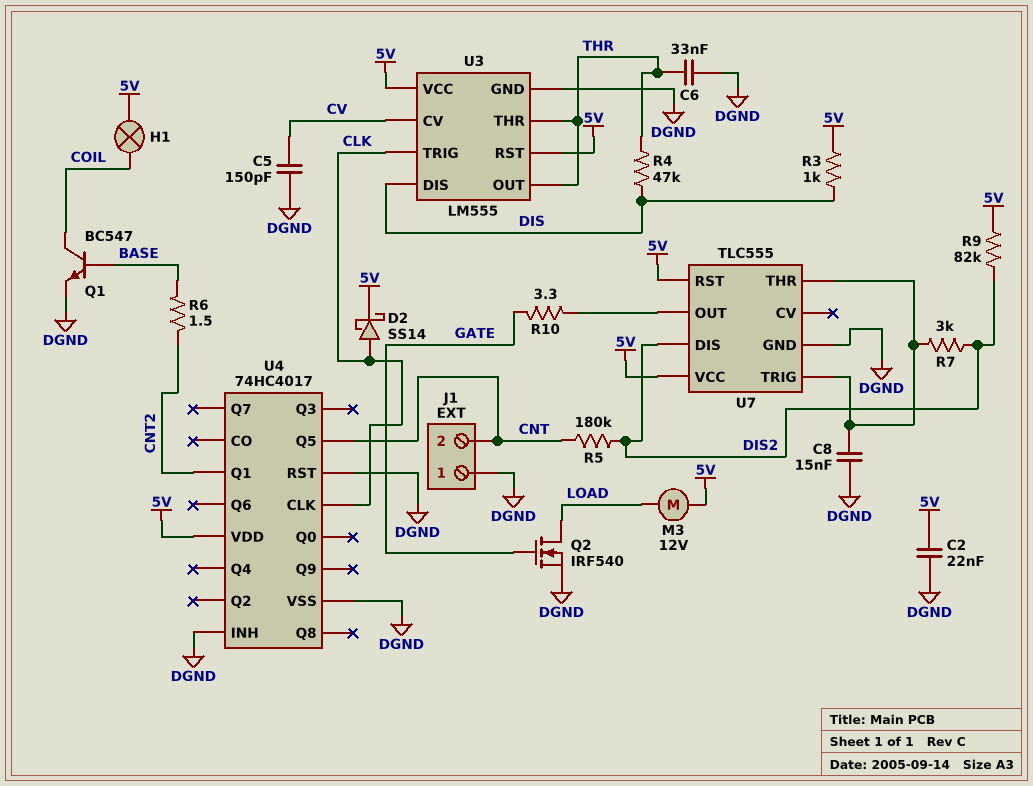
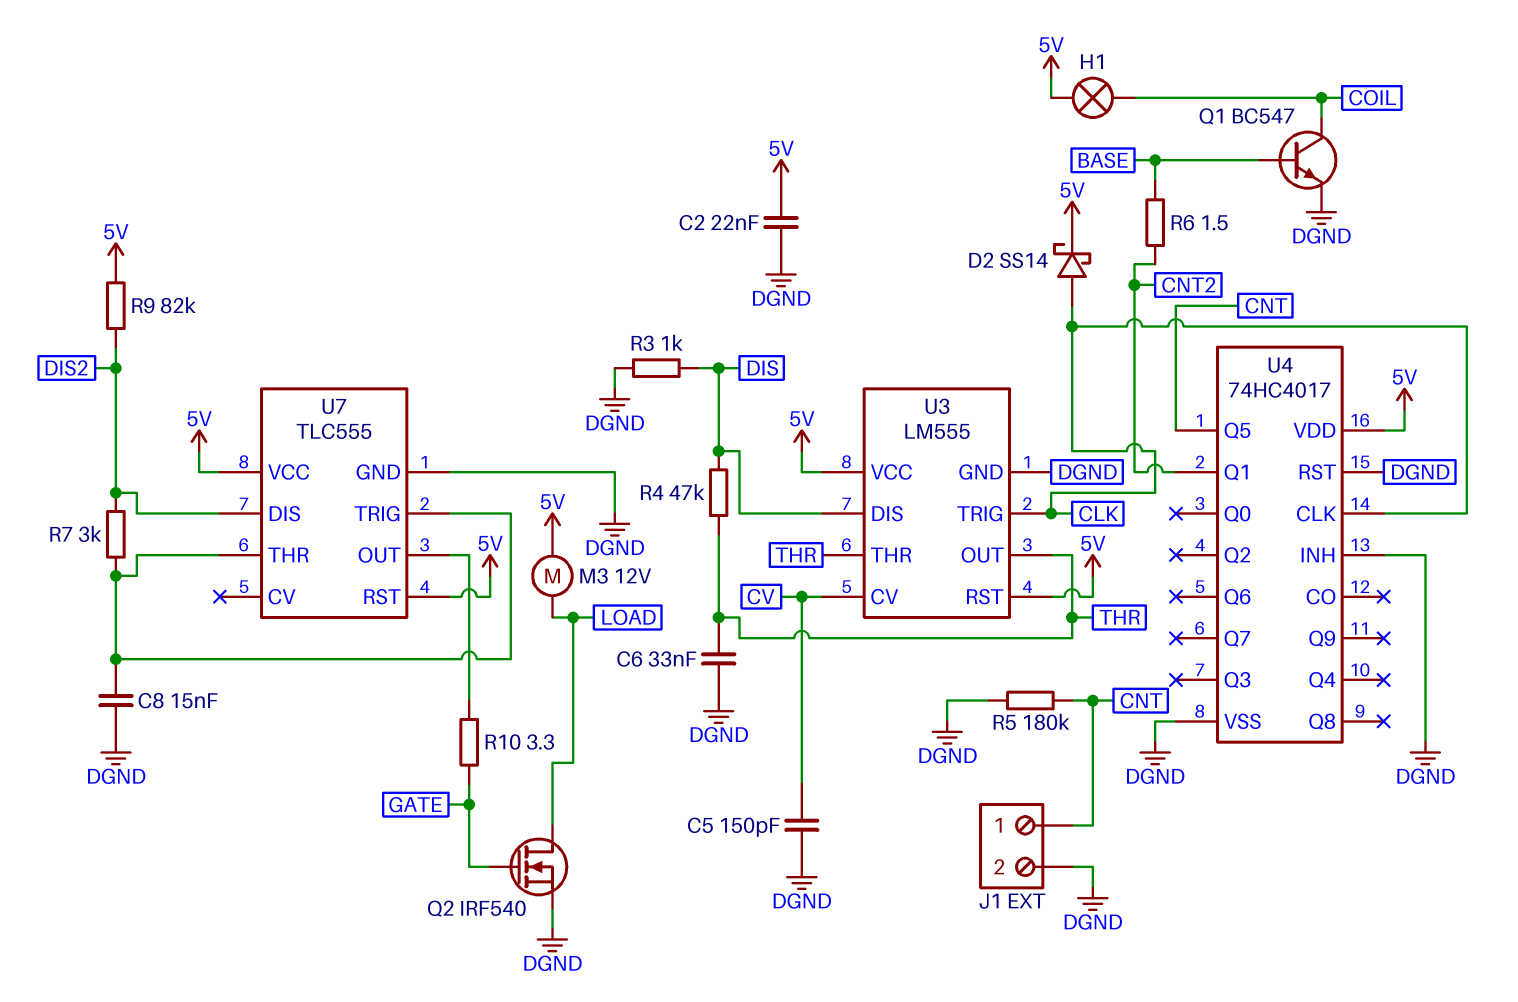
J1 pin 1: DGND -> CNT
J1 pin 2: CNT -> DGND
R3: 1k (5V, DIS) -> 1k (DGND, DIS)
R5: 180k (CNT, DIS2) -> 180k (CNT, DGND)

